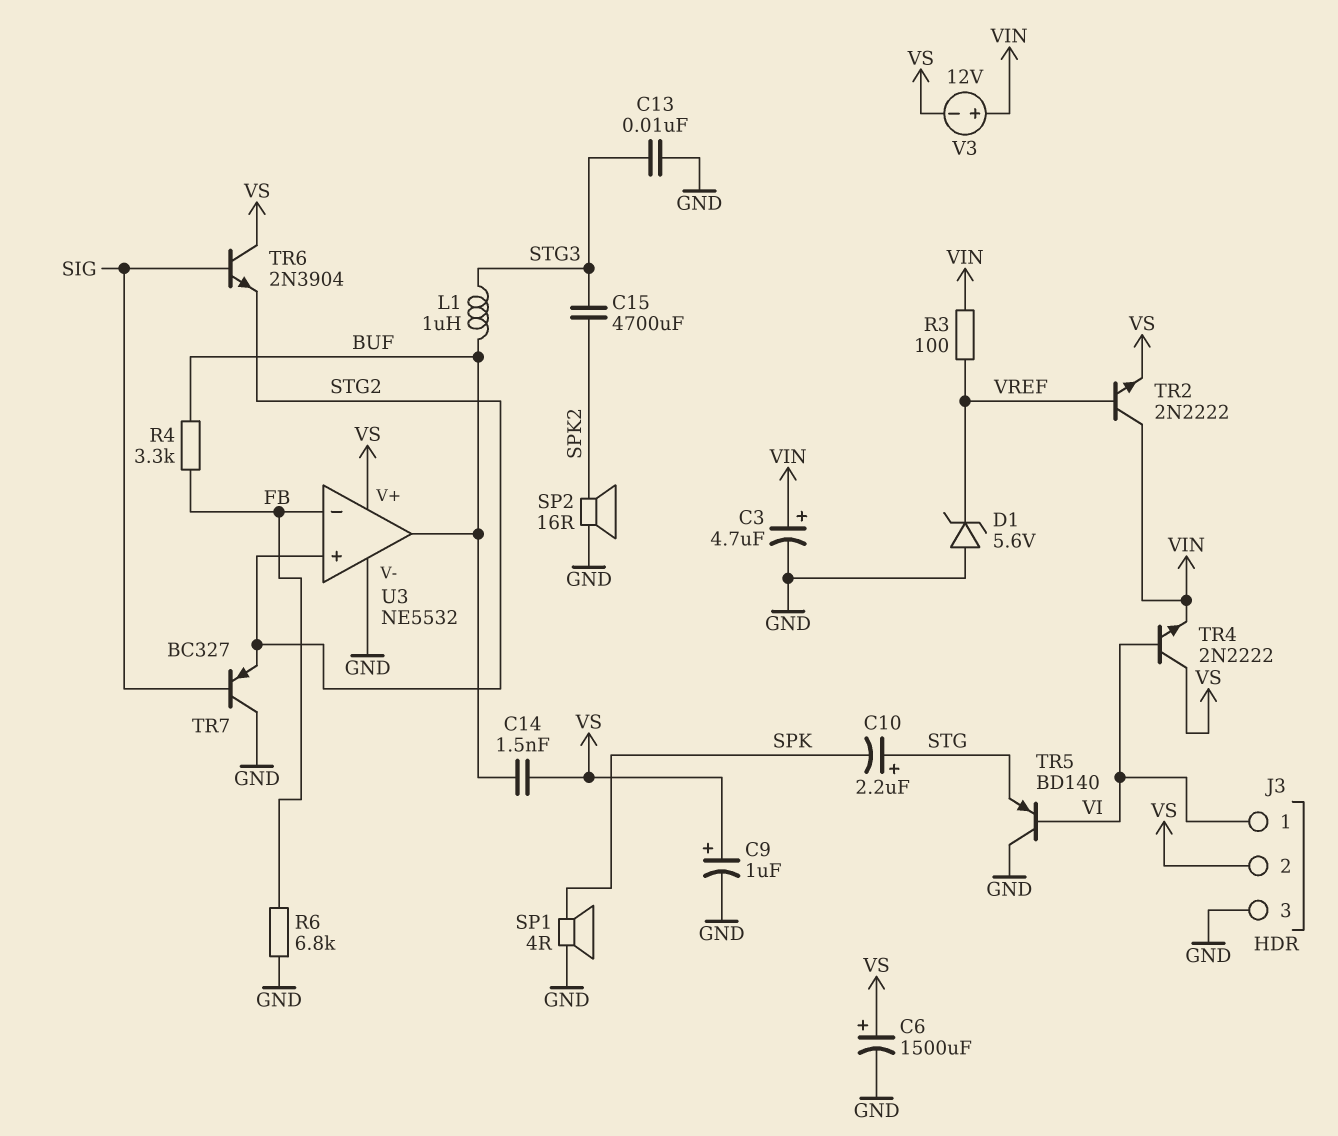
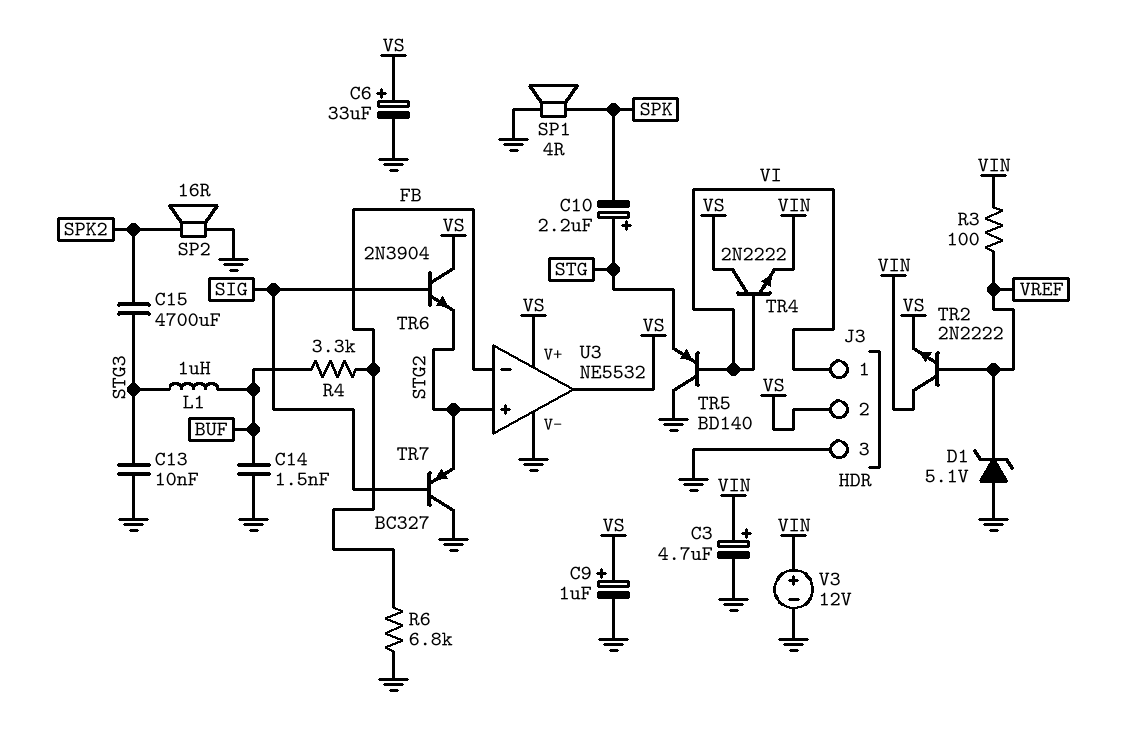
C6: 1500uF (plus VS, minus GND) -> 33uF (plus VS, minus GND)
C14: 1.5nF (BUF, VS) -> 1.5nF (BUF, GND)
D1: zener 5.6V (A GND, K VREF) -> zener 5.1V (A GND, K VREF)
U3 pin out: BUF -> VS
V3: 12V (plus VIN, minus VS) -> 12V (plus VIN, minus GND)

